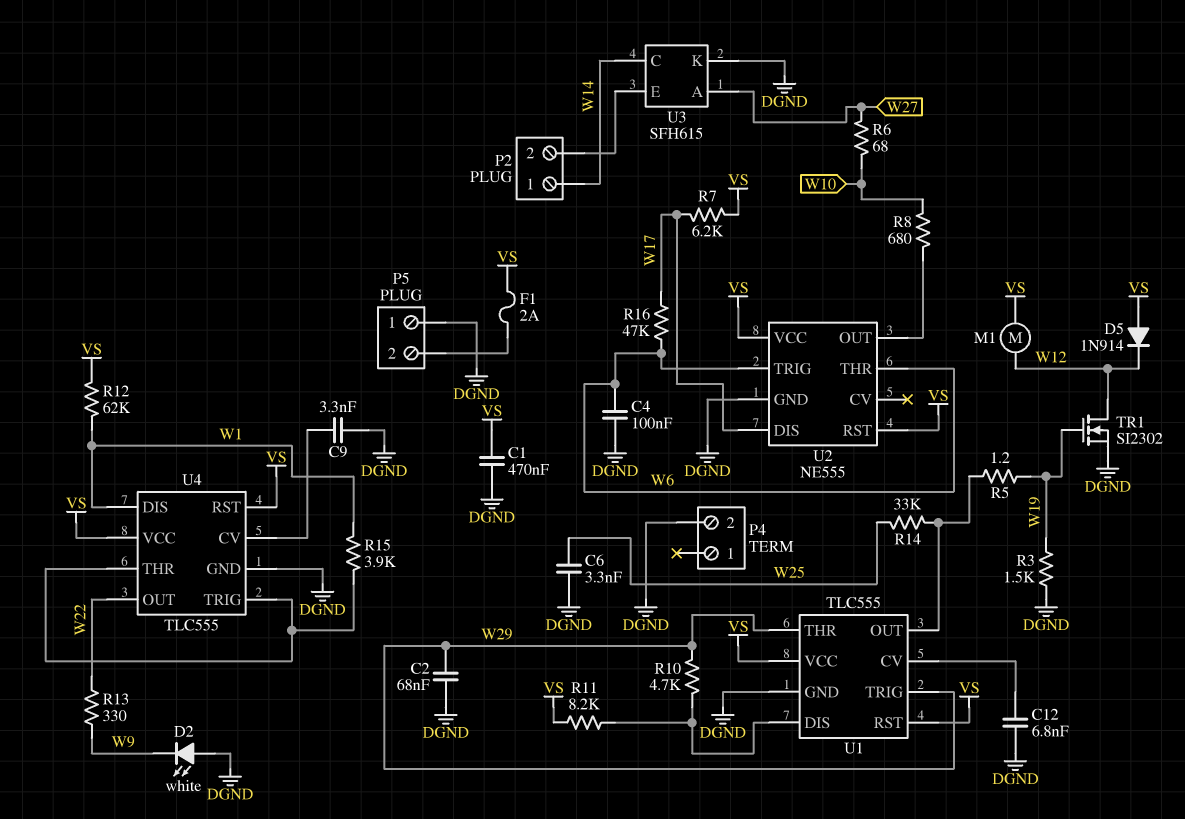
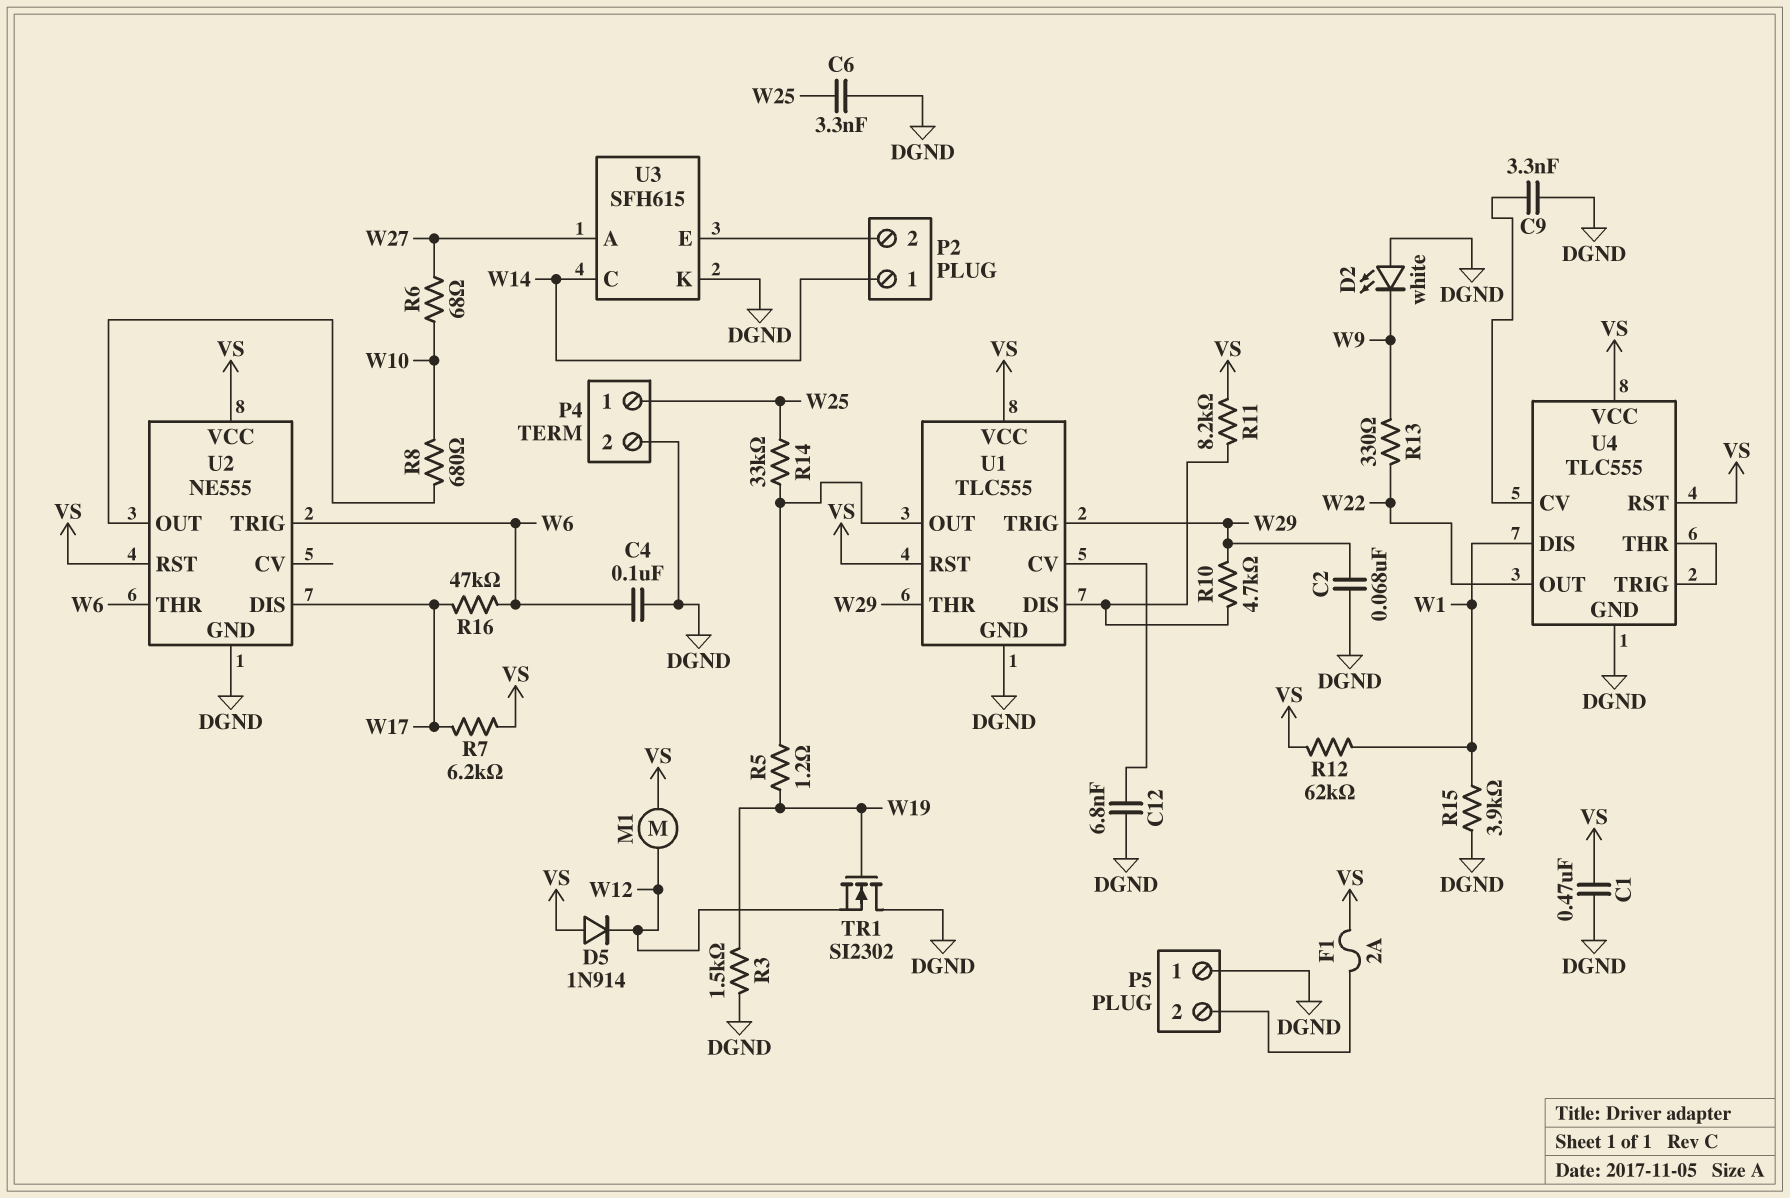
P4 pin 1: none -> W25
R15: 3.9k (U4/THR, W1) -> 3.9k (DGND, W1)
TR1: NMOS SI2302 (G W19, D W12, S DGND) -> NMOS SI2302 (G W19, D DGND, S W12)

